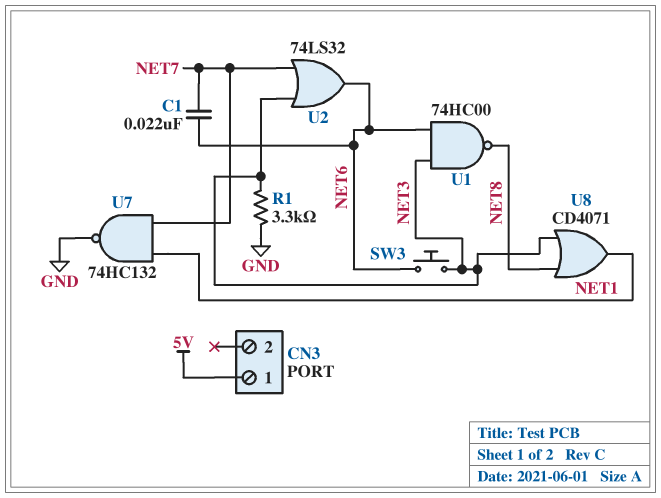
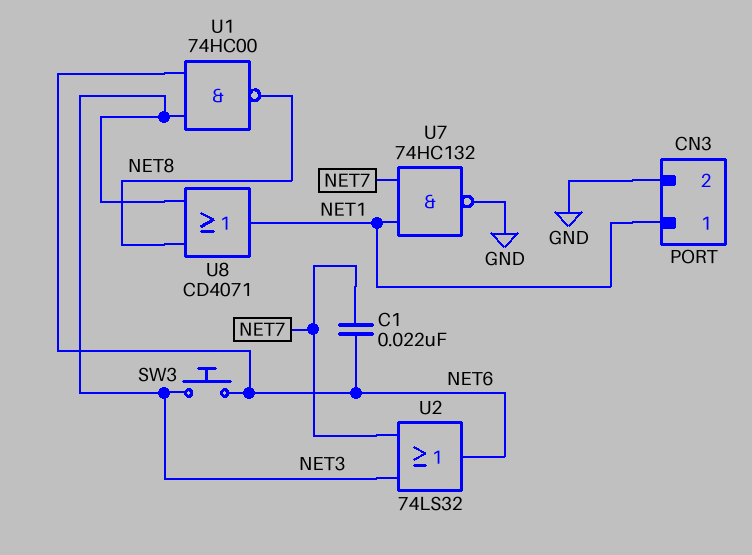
CN3 pin 1: 5V -> NET1
CN3 pin 2: none -> GND
R1: 3.3k (GND, NET3) -> none

